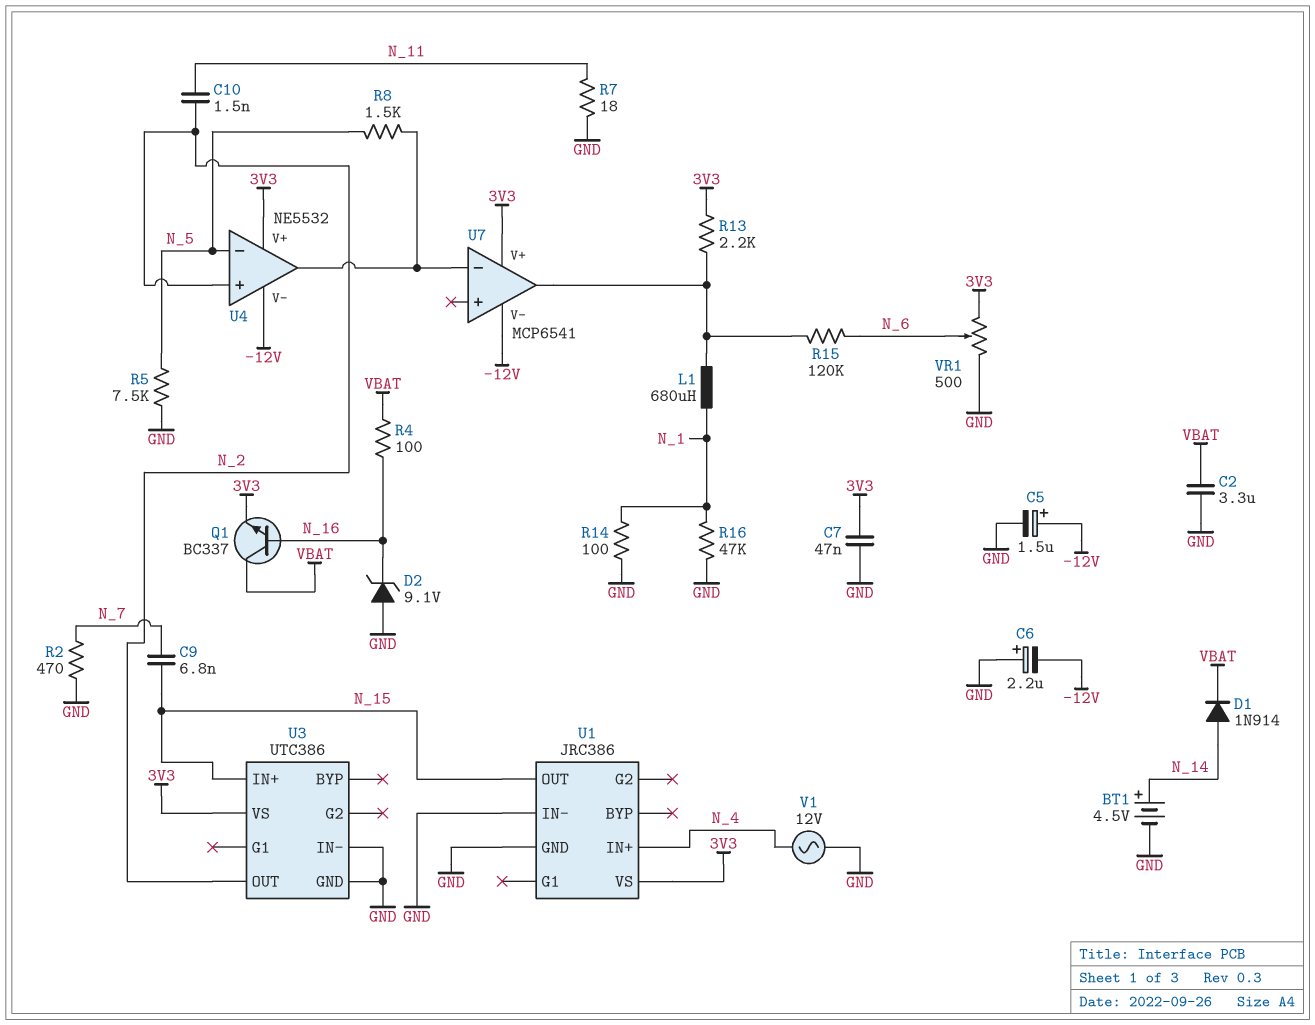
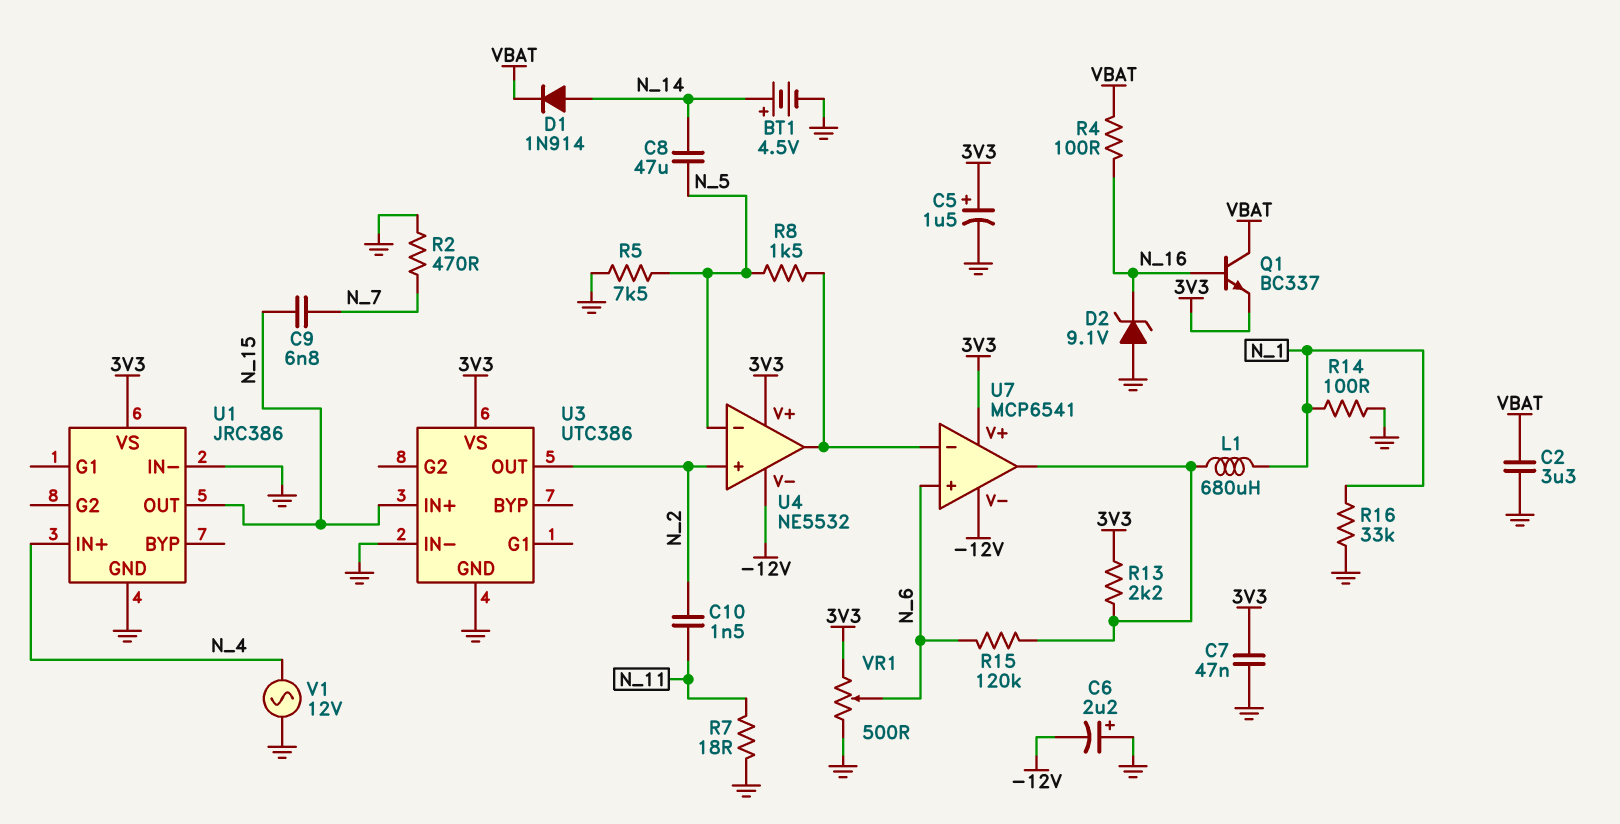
C5: 1.5uF (plus -12V, minus GND) -> 1.5uF (plus 3V3, minus GND)
C8: none -> 47uF (N_5, N_14)
R16: 47k (GND, N_1) -> 33k (GND, N_1)
U7 pin in+: none -> N_6

